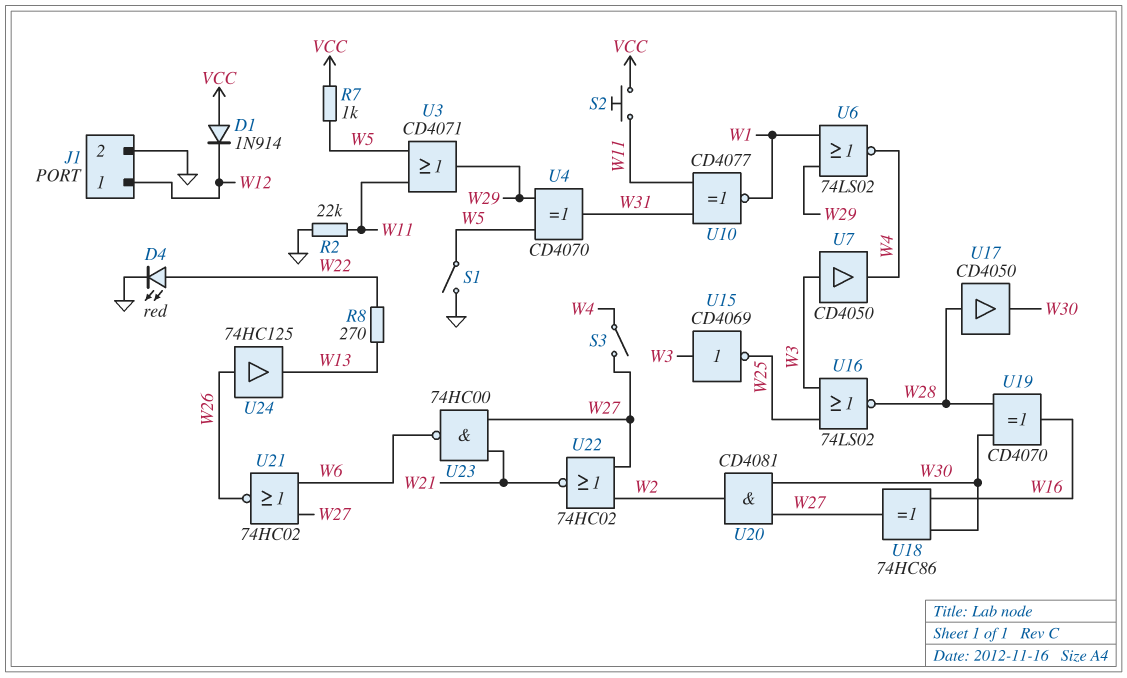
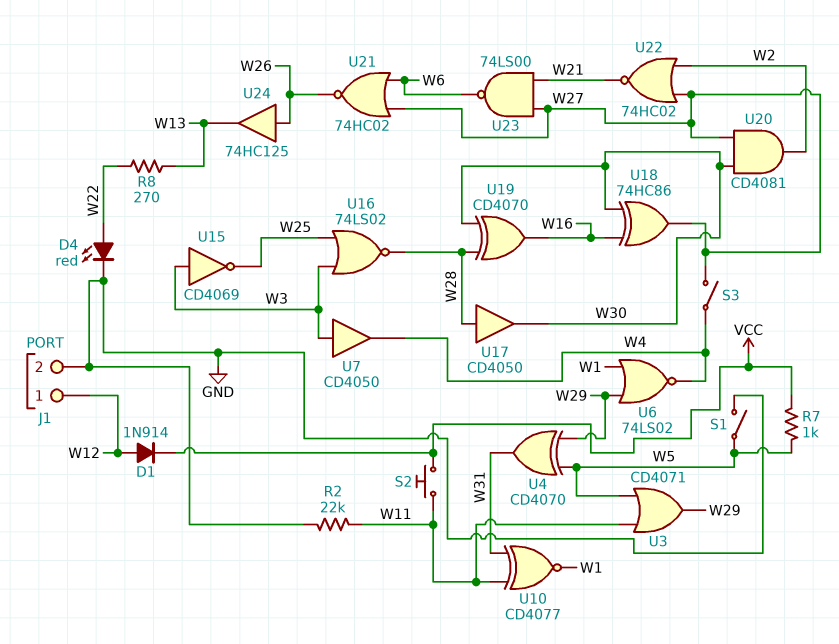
D1: diode 1N914 (A VCC, K W12) -> diode 1N914 (A W12, K VCC)
U23: NAND 74HC00 (in W21, in W27, out W6) -> NAND 74LS00 (in W21, in W27, out W6)

